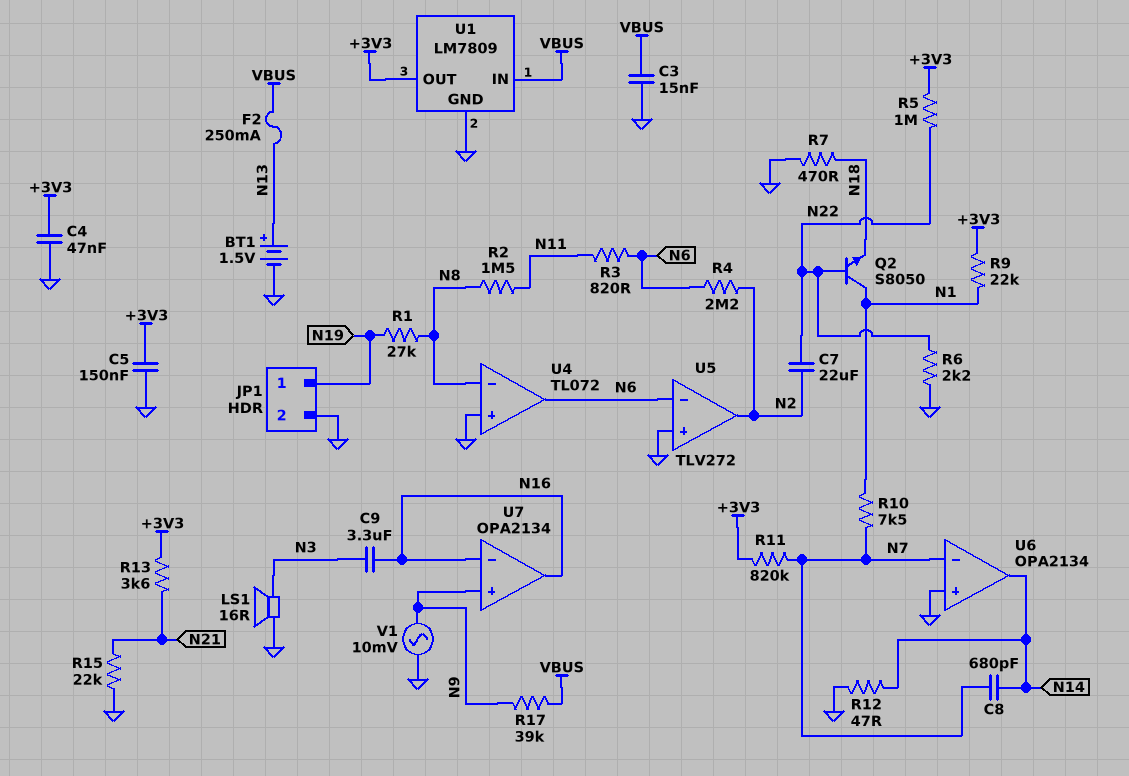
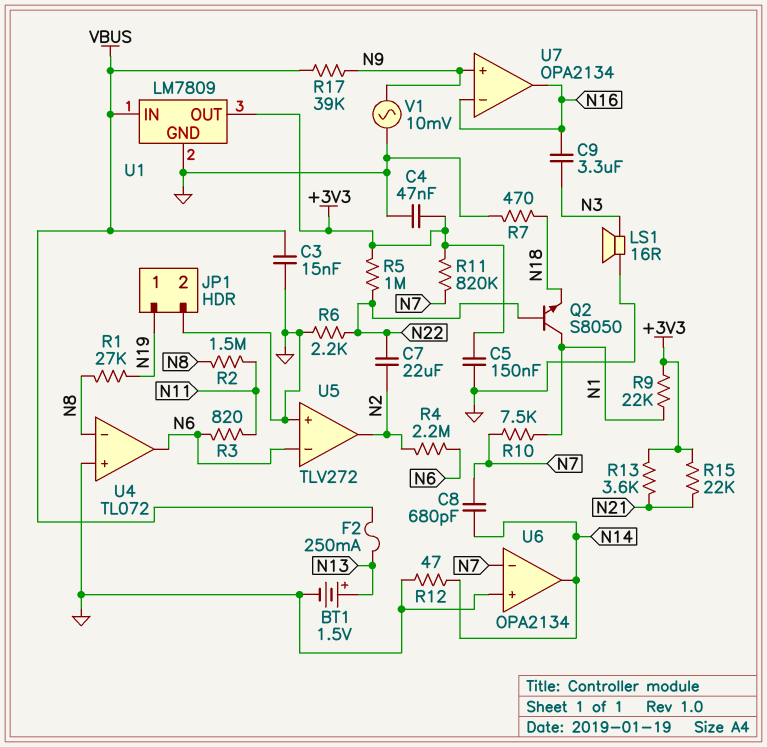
R15: 22k (GND, N21) -> 22k (+3V3, N21)

